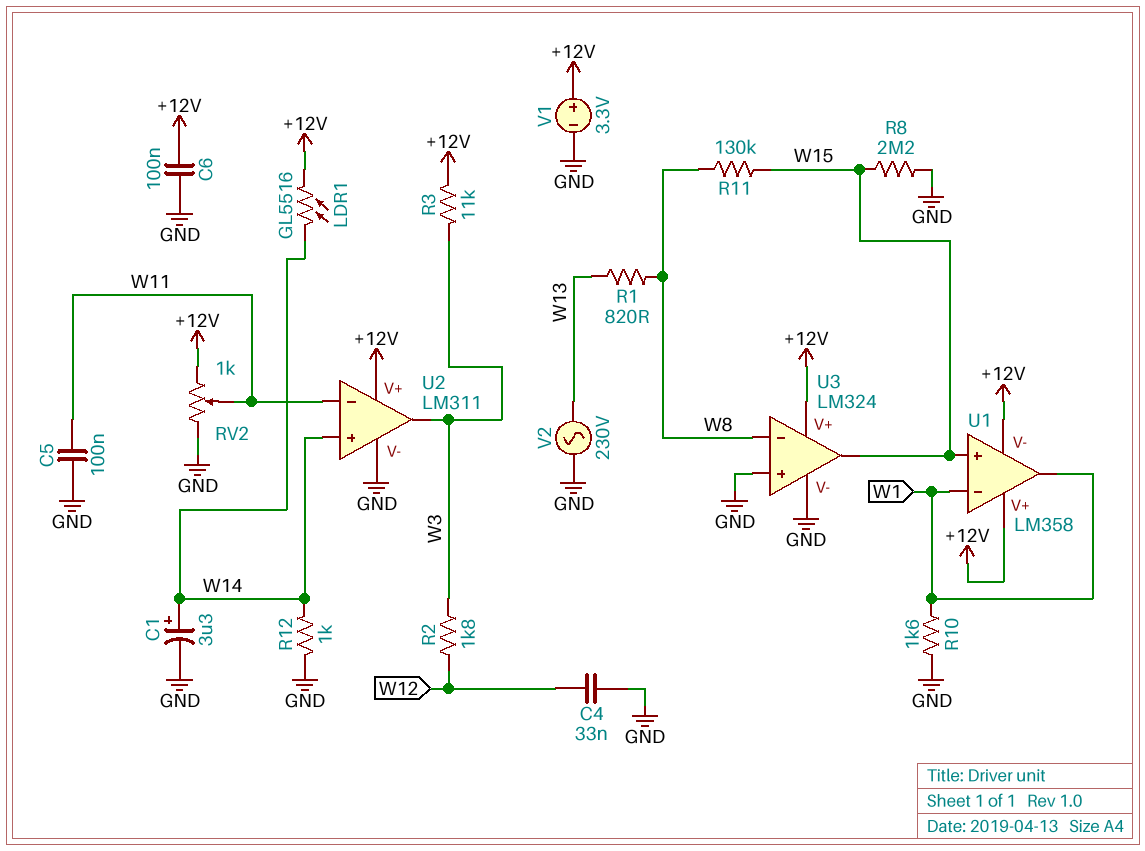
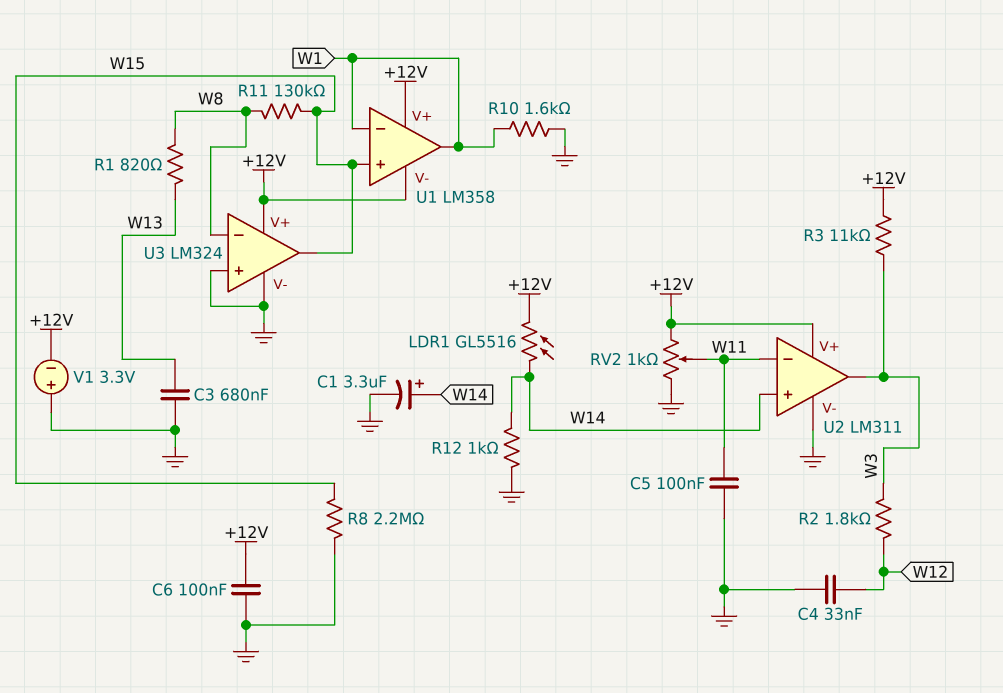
C3: none -> 680nF (GND, W13)
V1: 3.3V (plus +12V, minus GND) -> 3.3V (plus GND, minus +12V)
V2: AC 230V (GND, W13) -> none

